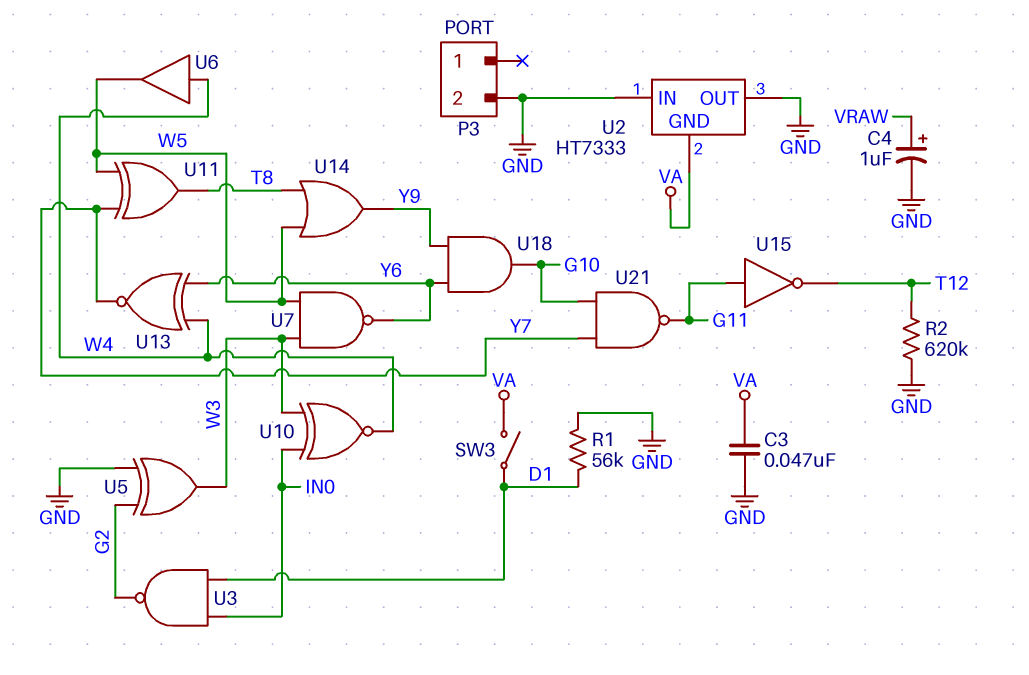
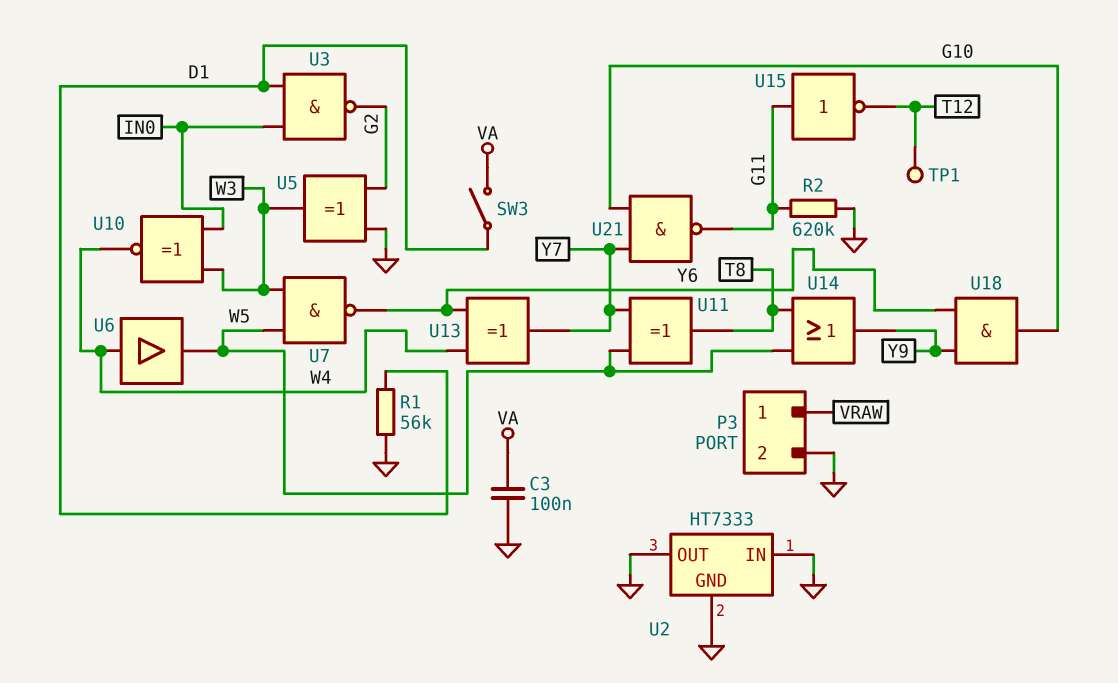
C3: 47nF (GND, VA) -> 100nF (GND, VA)
C4: 1uF (plus VRAW, minus GND) -> none
P3 pin 1: none -> VRAW
R2: 620k (GND, T12) -> 620k (G11, GND)
TP1: none -> test point (T12)
U2 pin GND: VA -> GND
U13: XNOR (in W4, in Y6, out Y7) -> XOR (in W4, in Y6, out Y7)

